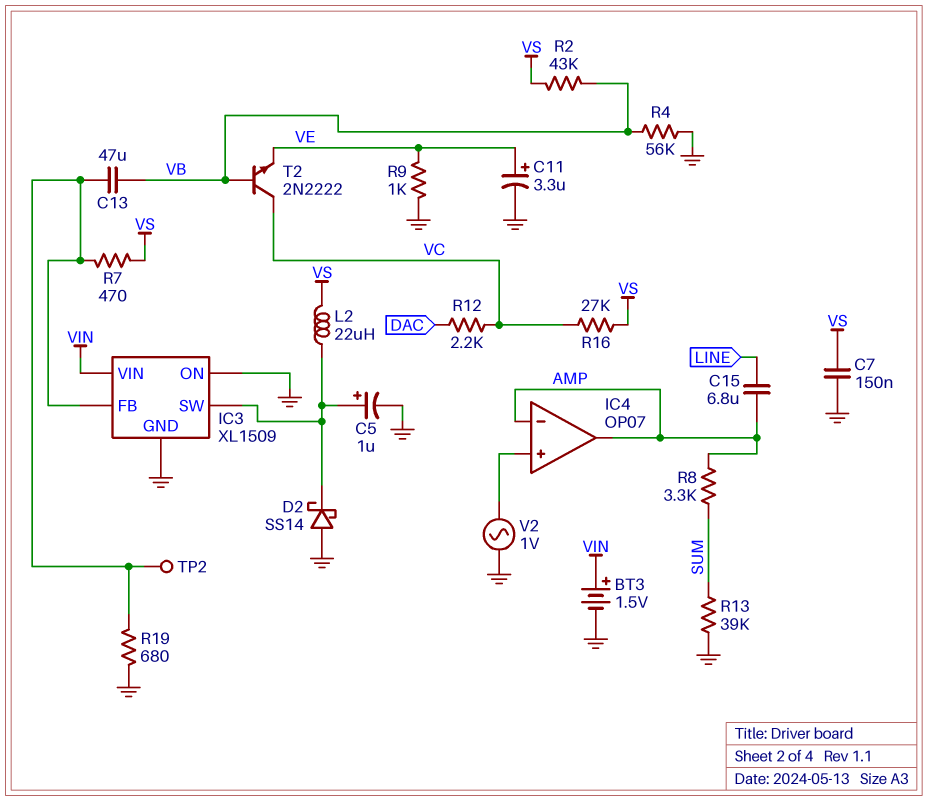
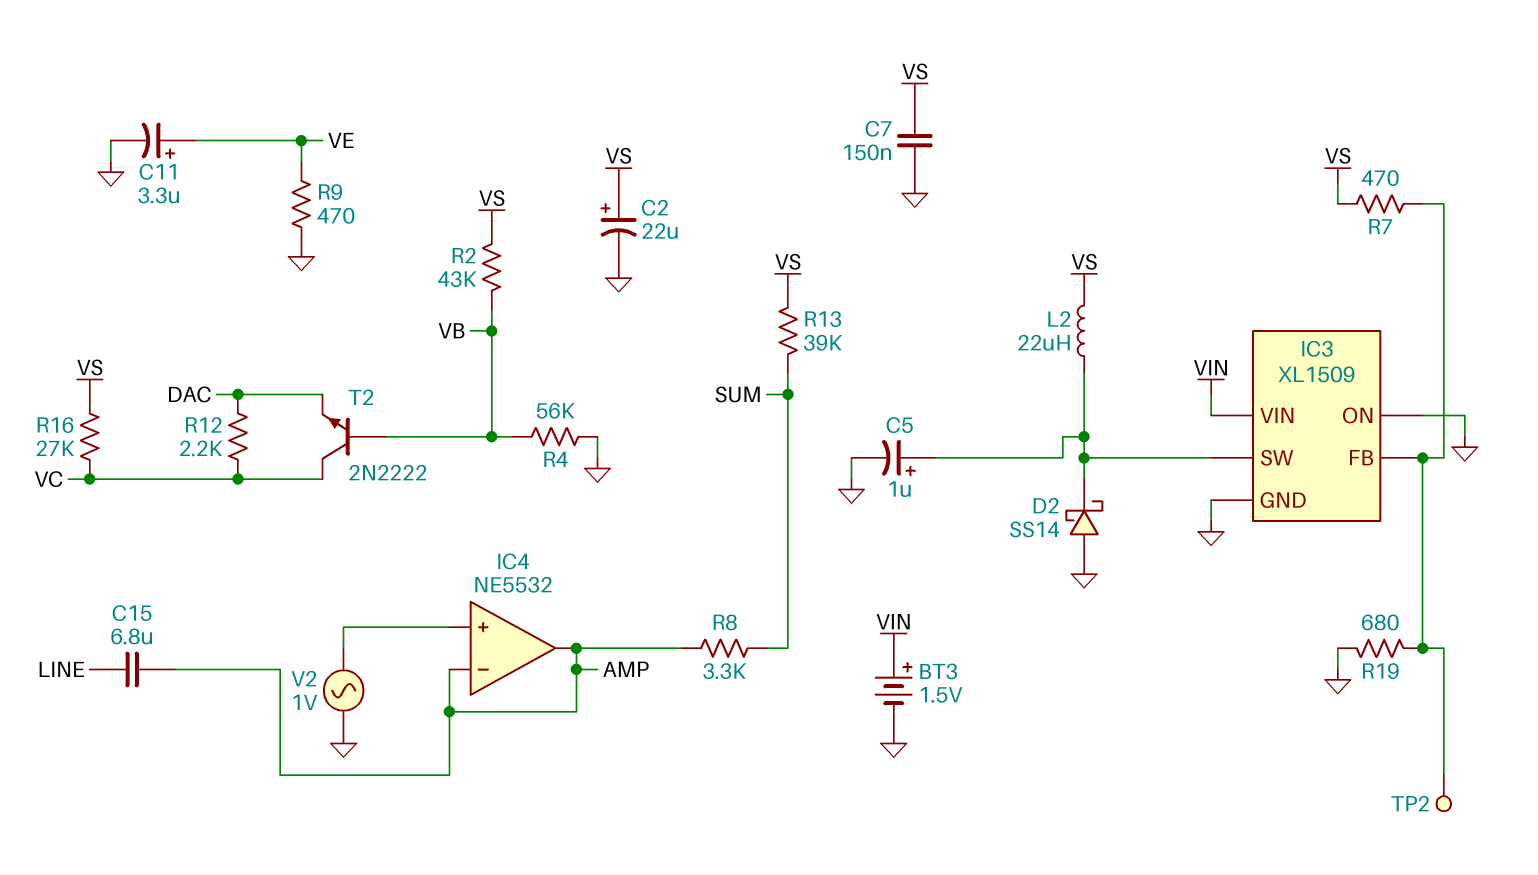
C2: none -> 22uF (plus VS, minus GND)
C13: 47uF (IC3/FB, VB) -> none
IC4: OP07 -> NE5532
R9: 1k (GND, VE) -> 470 (GND, VE)
R13: 39k (GND, SUM) -> 39k (SUM, VS)
T2: NPN 2N2222 (B VB, C VC, E VE) -> NPN 2N2222 (B VB, C VC, E DAC)

